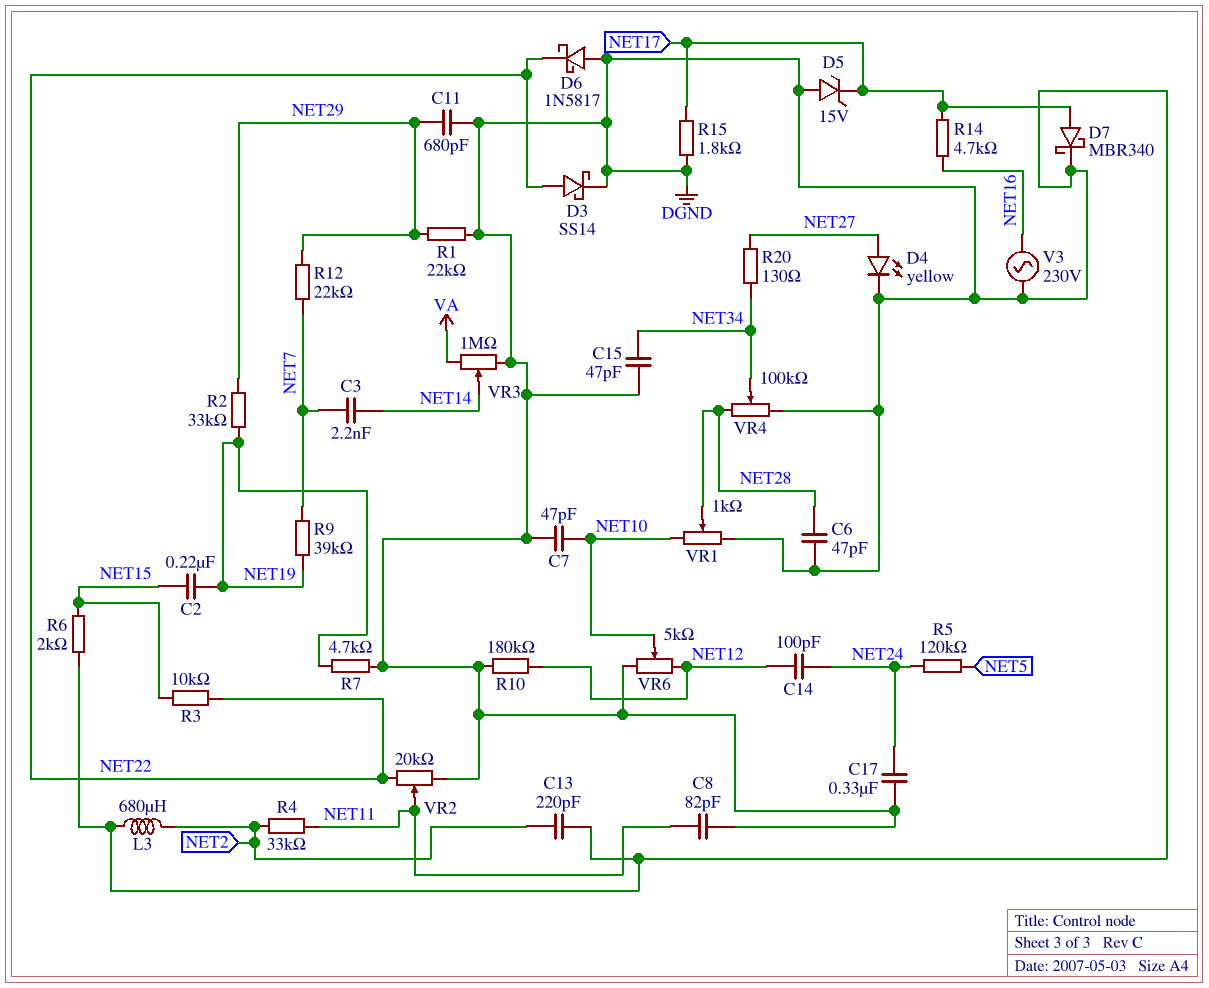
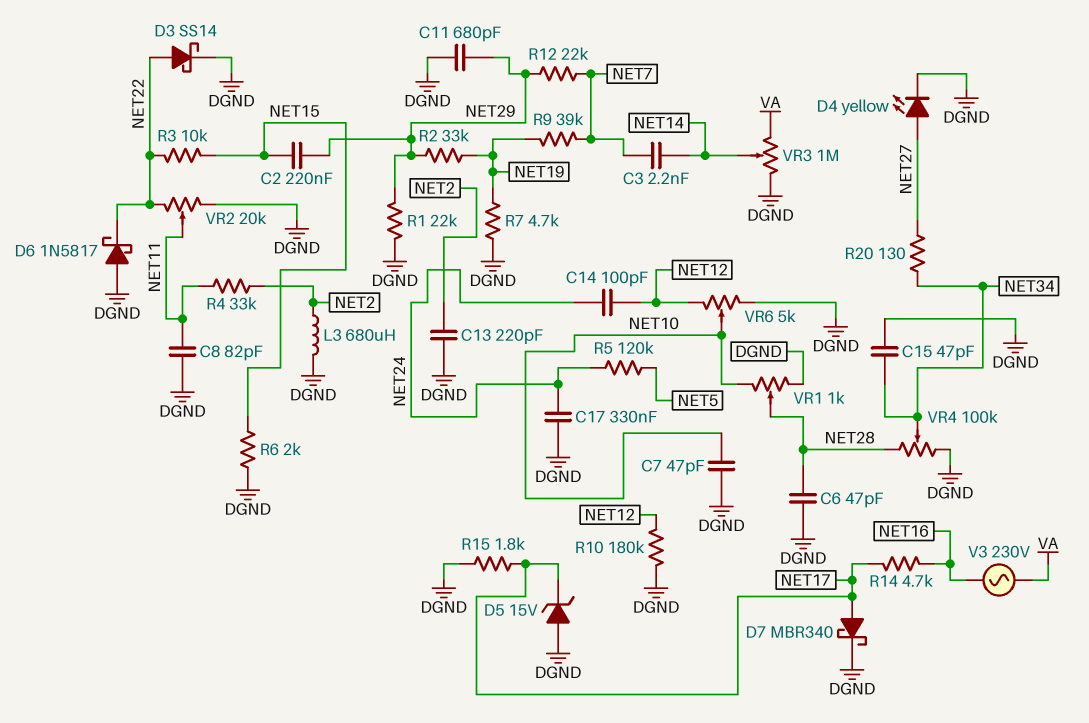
C2: 220nF (NET15, NET19) -> 220nF (NET15, NET29)
V3: AC 230V (DGND, NET16) -> AC 230V (NET16, VA)

